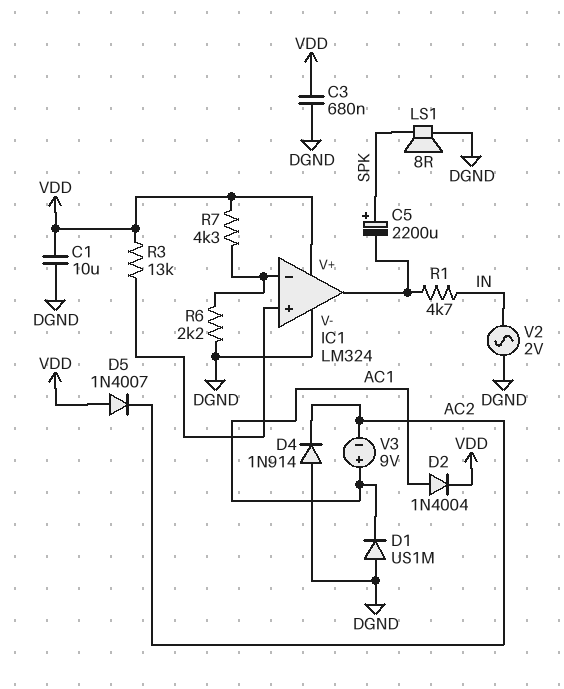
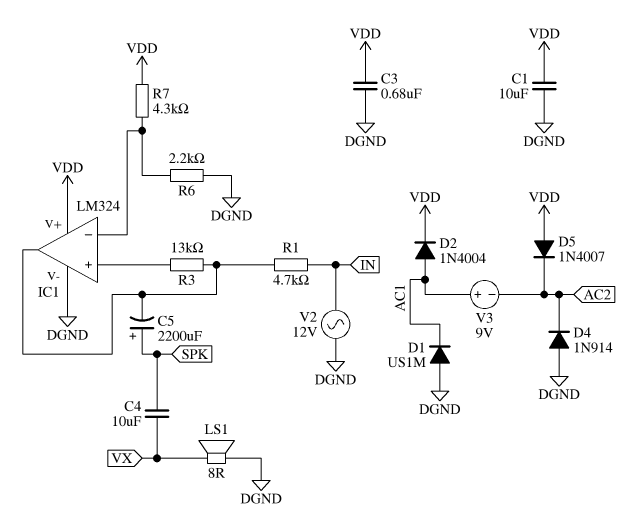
C4: none -> 10uF (SPK, VX)
LS1: speaker 8R (DGND, SPK) -> speaker 8R (DGND, VX)
R3: 13k (IC1/in+, VDD) -> 13k (IC1/in+, IC1/out)
V2: AC 2V (DGND, IN) -> AC 12V (DGND, IN)

